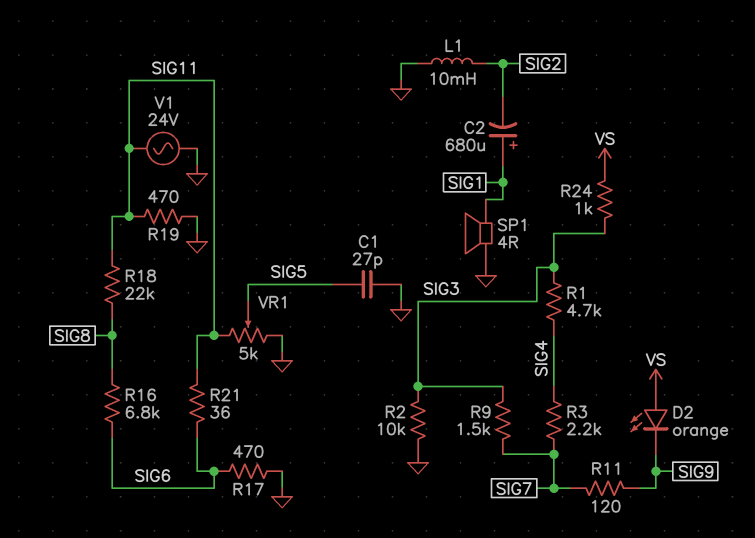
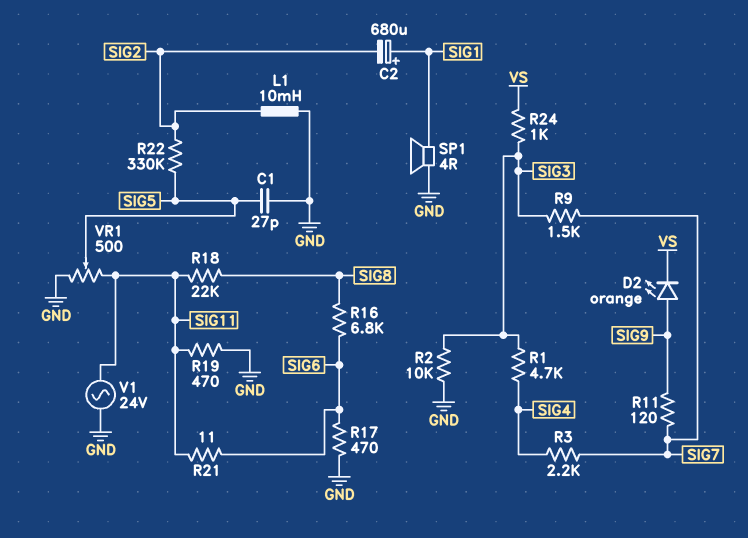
D2: LED orange (A VS, K SIG9) -> LED orange (A SIG9, K VS)
R21: 36 (SIG6, SIG11) -> 11 (SIG6, SIG11)
R22: none -> 330k (SIG2, SIG5)
VR1: 5k (GND, SIG11, wiper SIG5) -> 500 (GND, SIG11, wiper SIG5)

